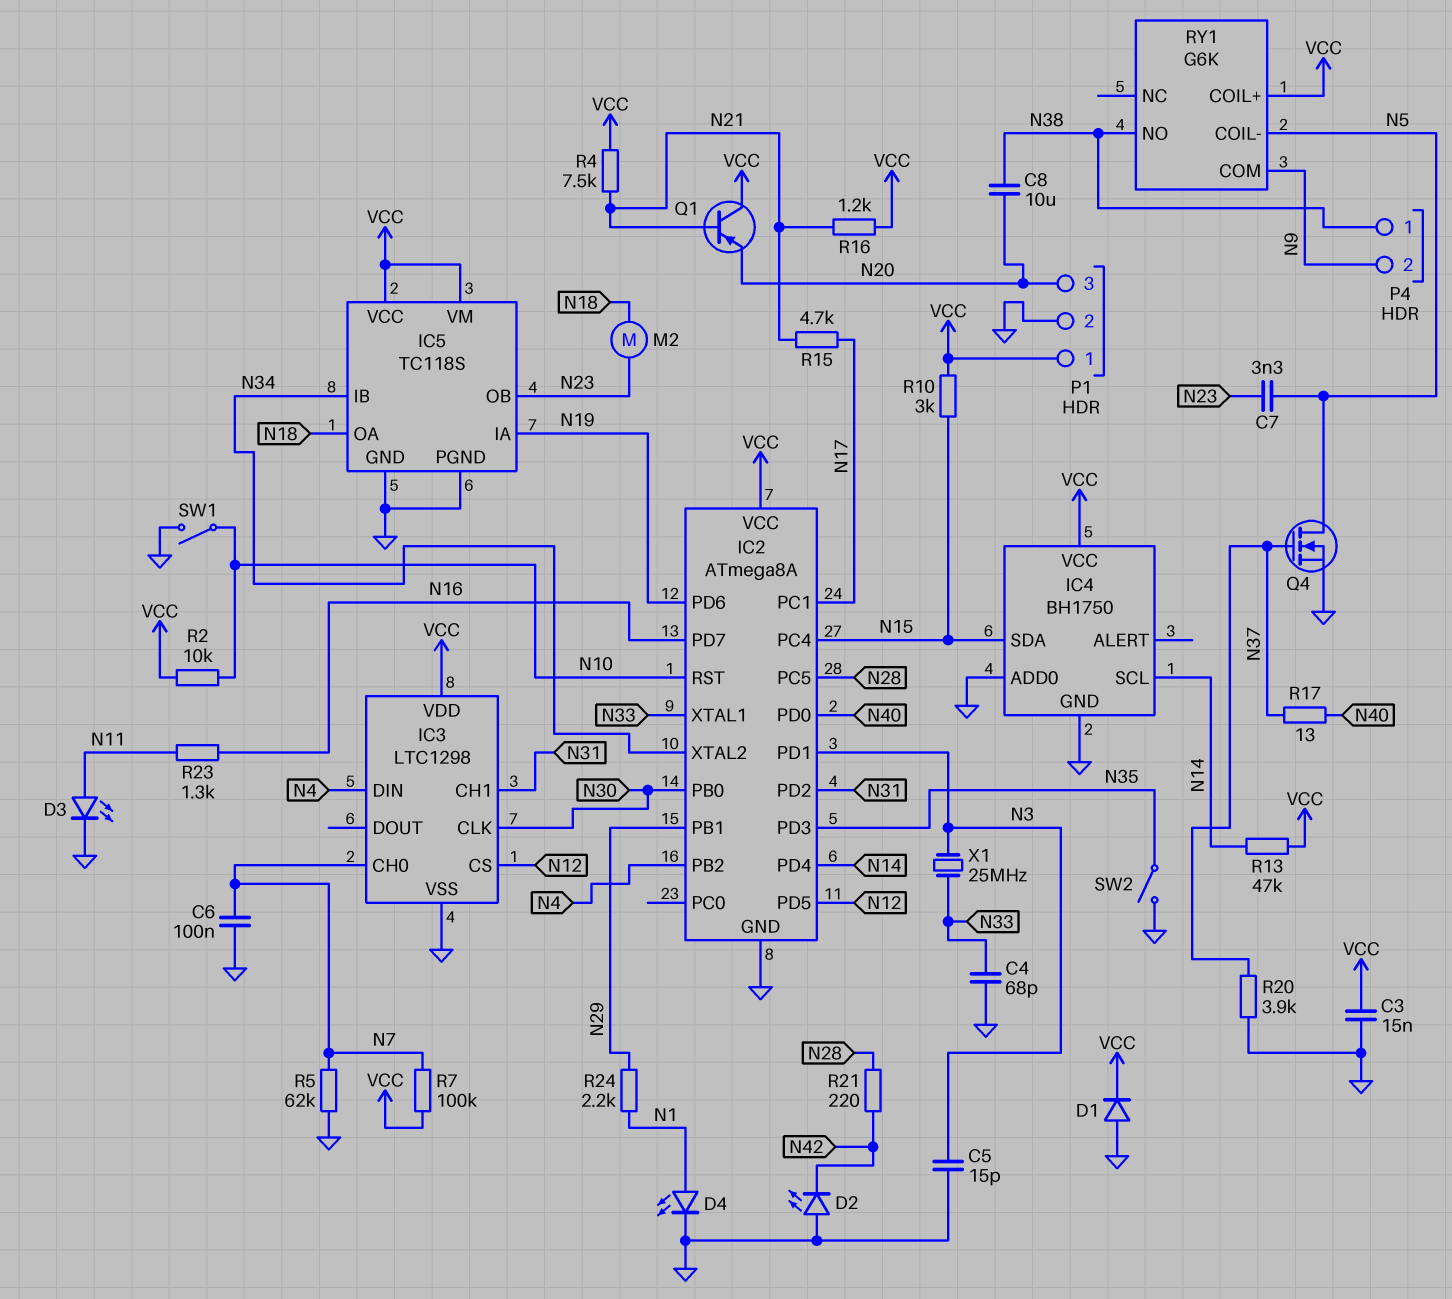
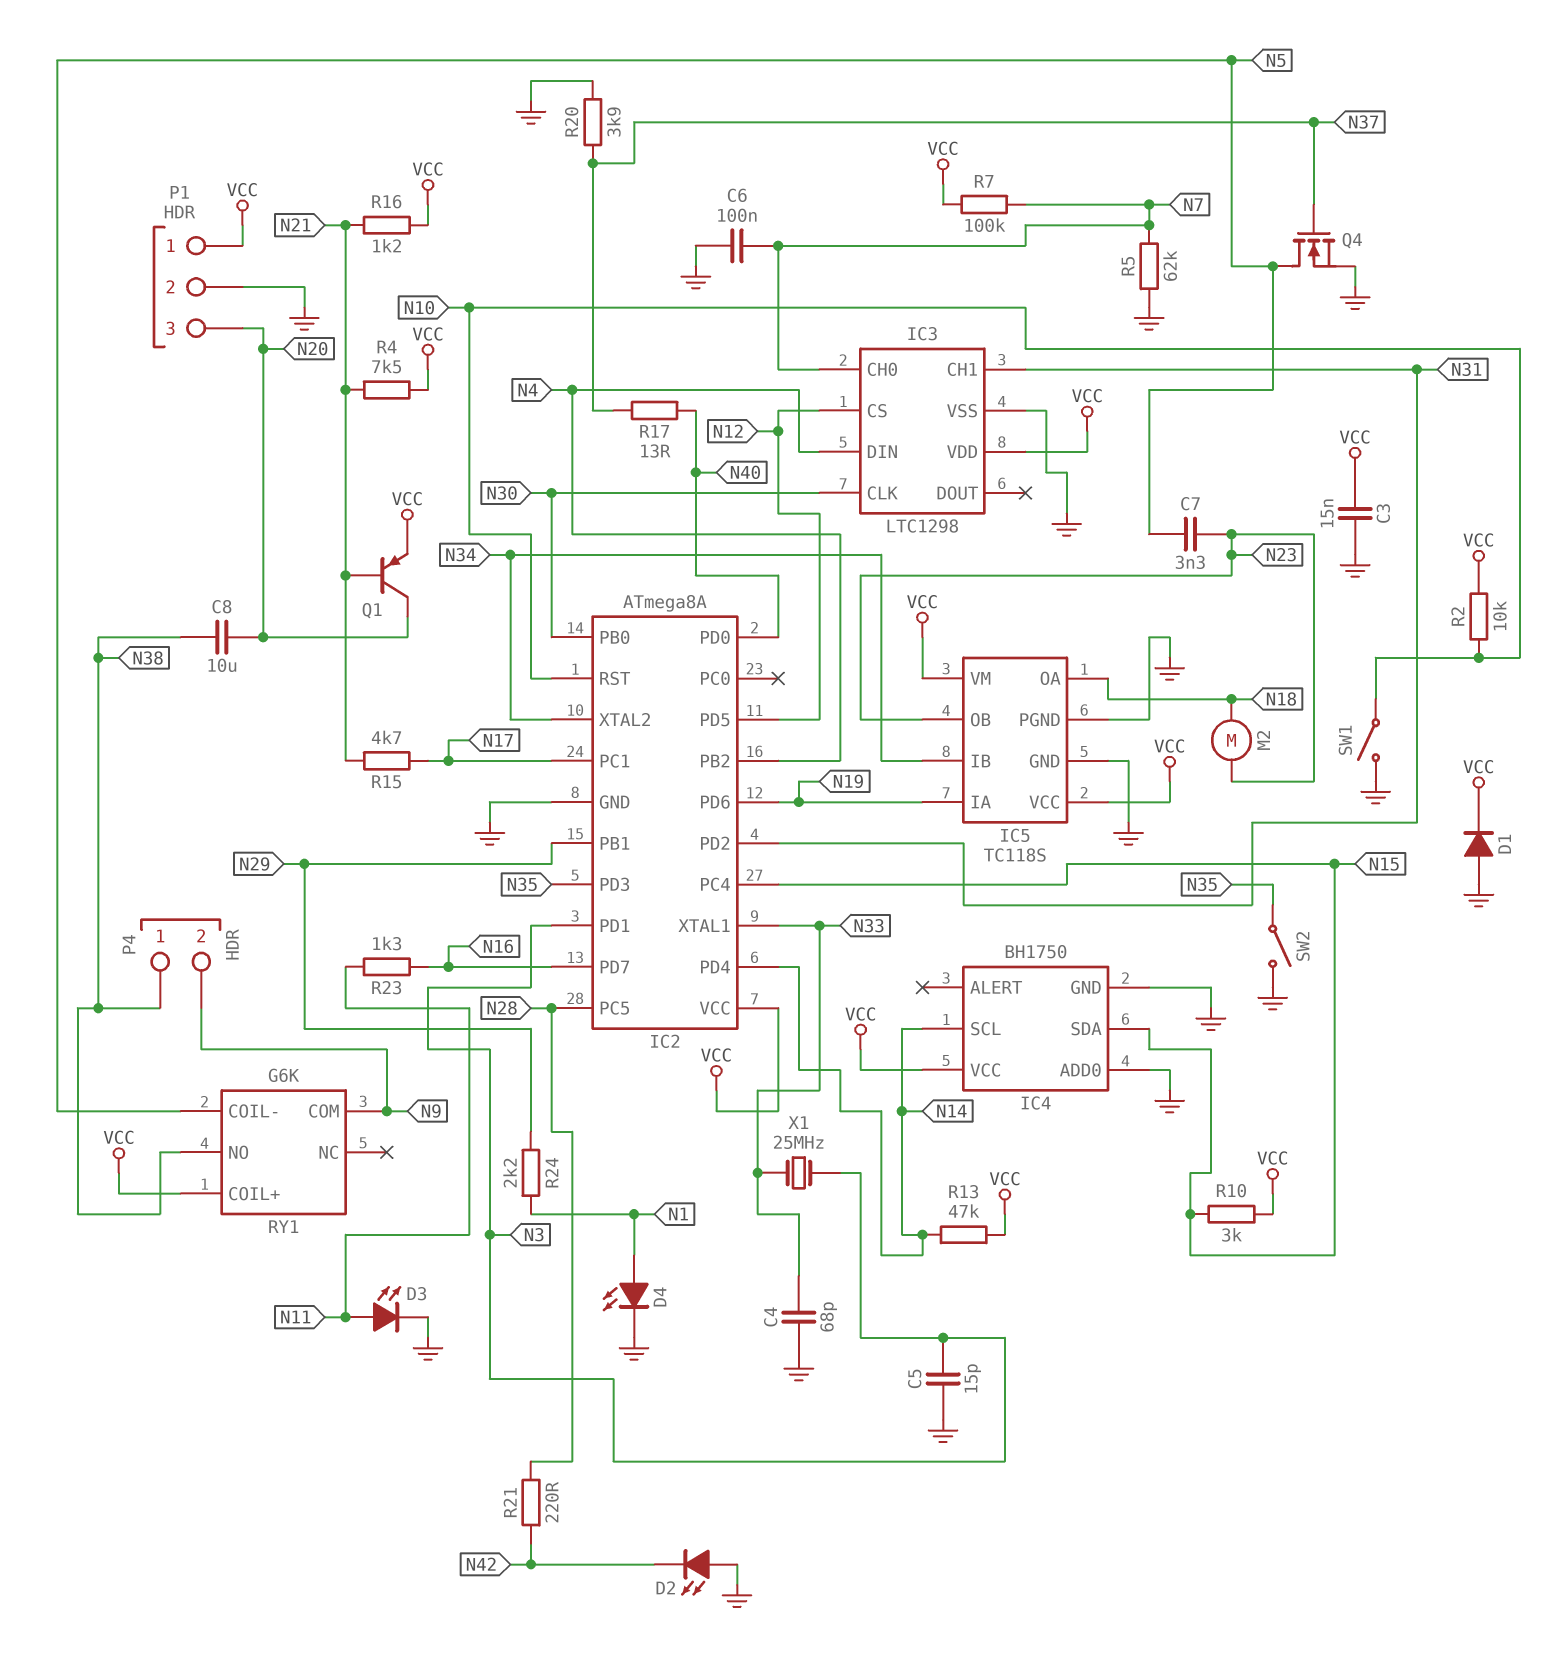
Q1: PNP (B N21, C VCC, E N20) -> PNP (B N21, C N20, E VCC)

